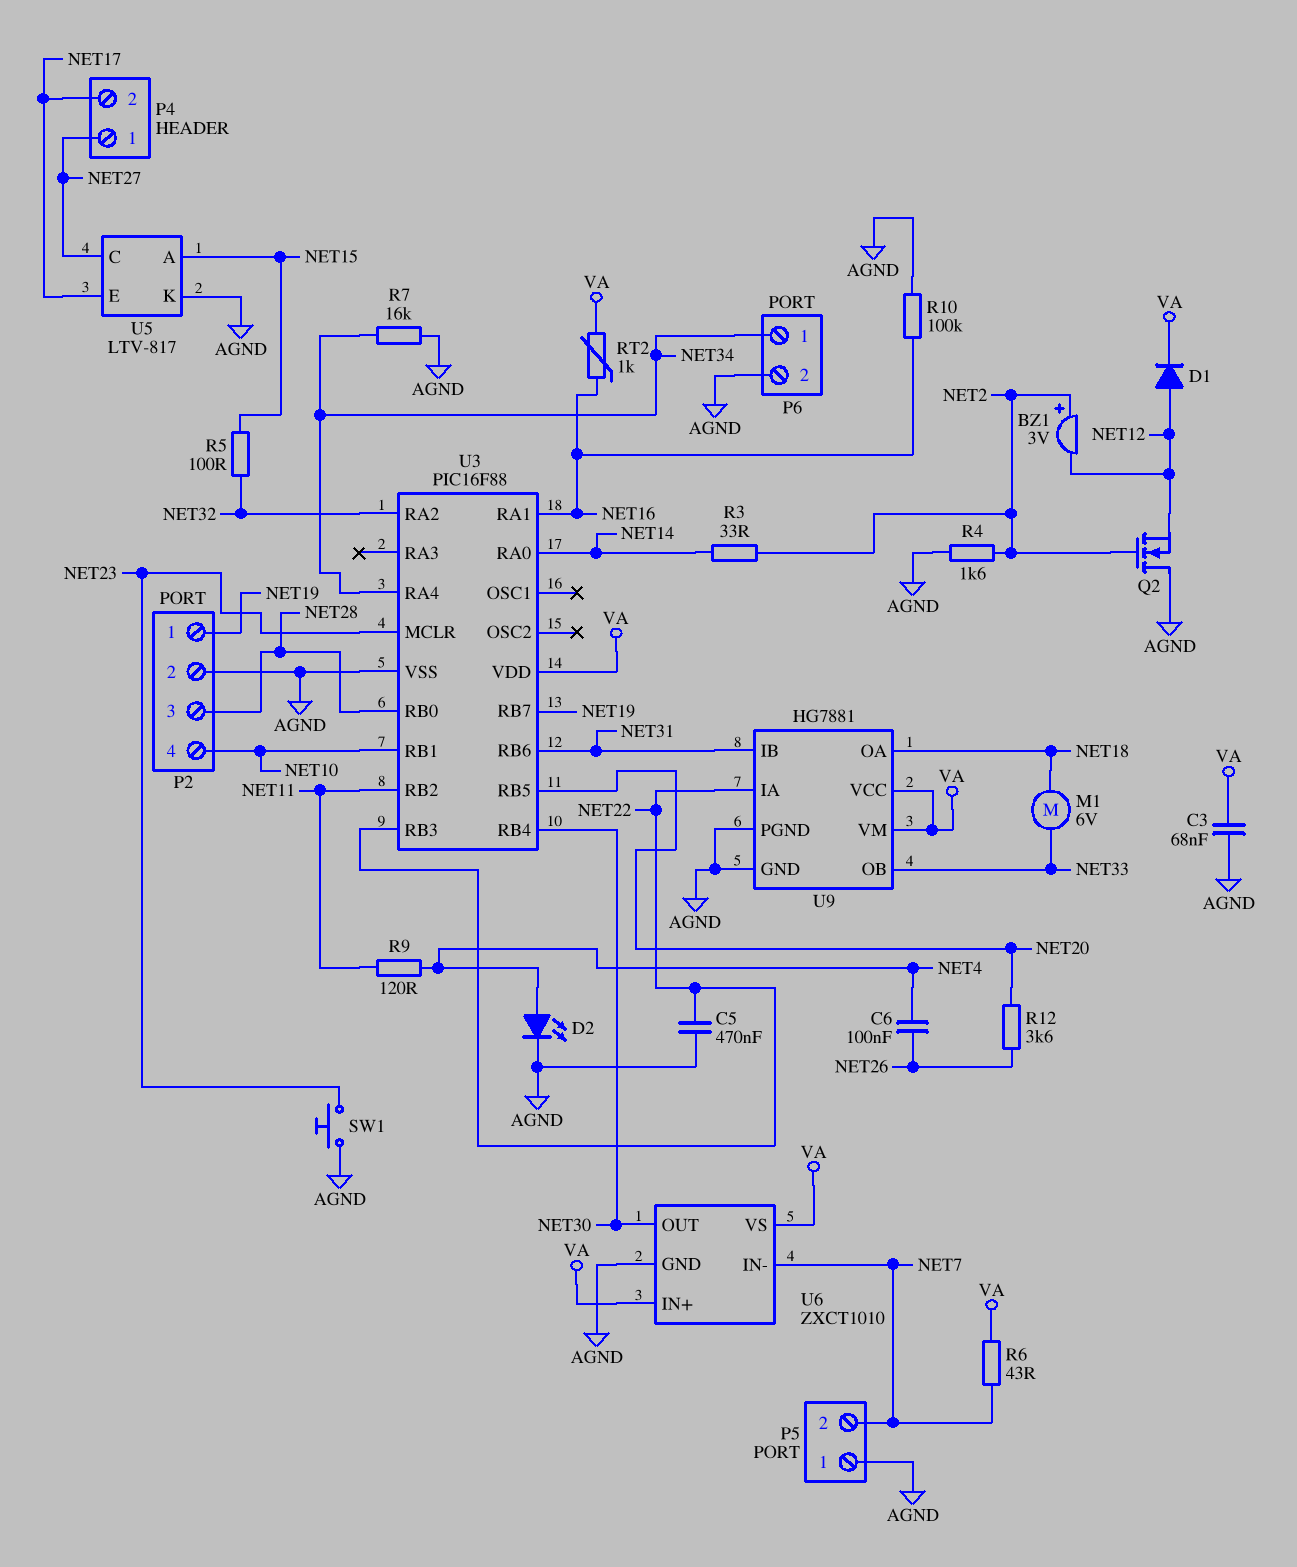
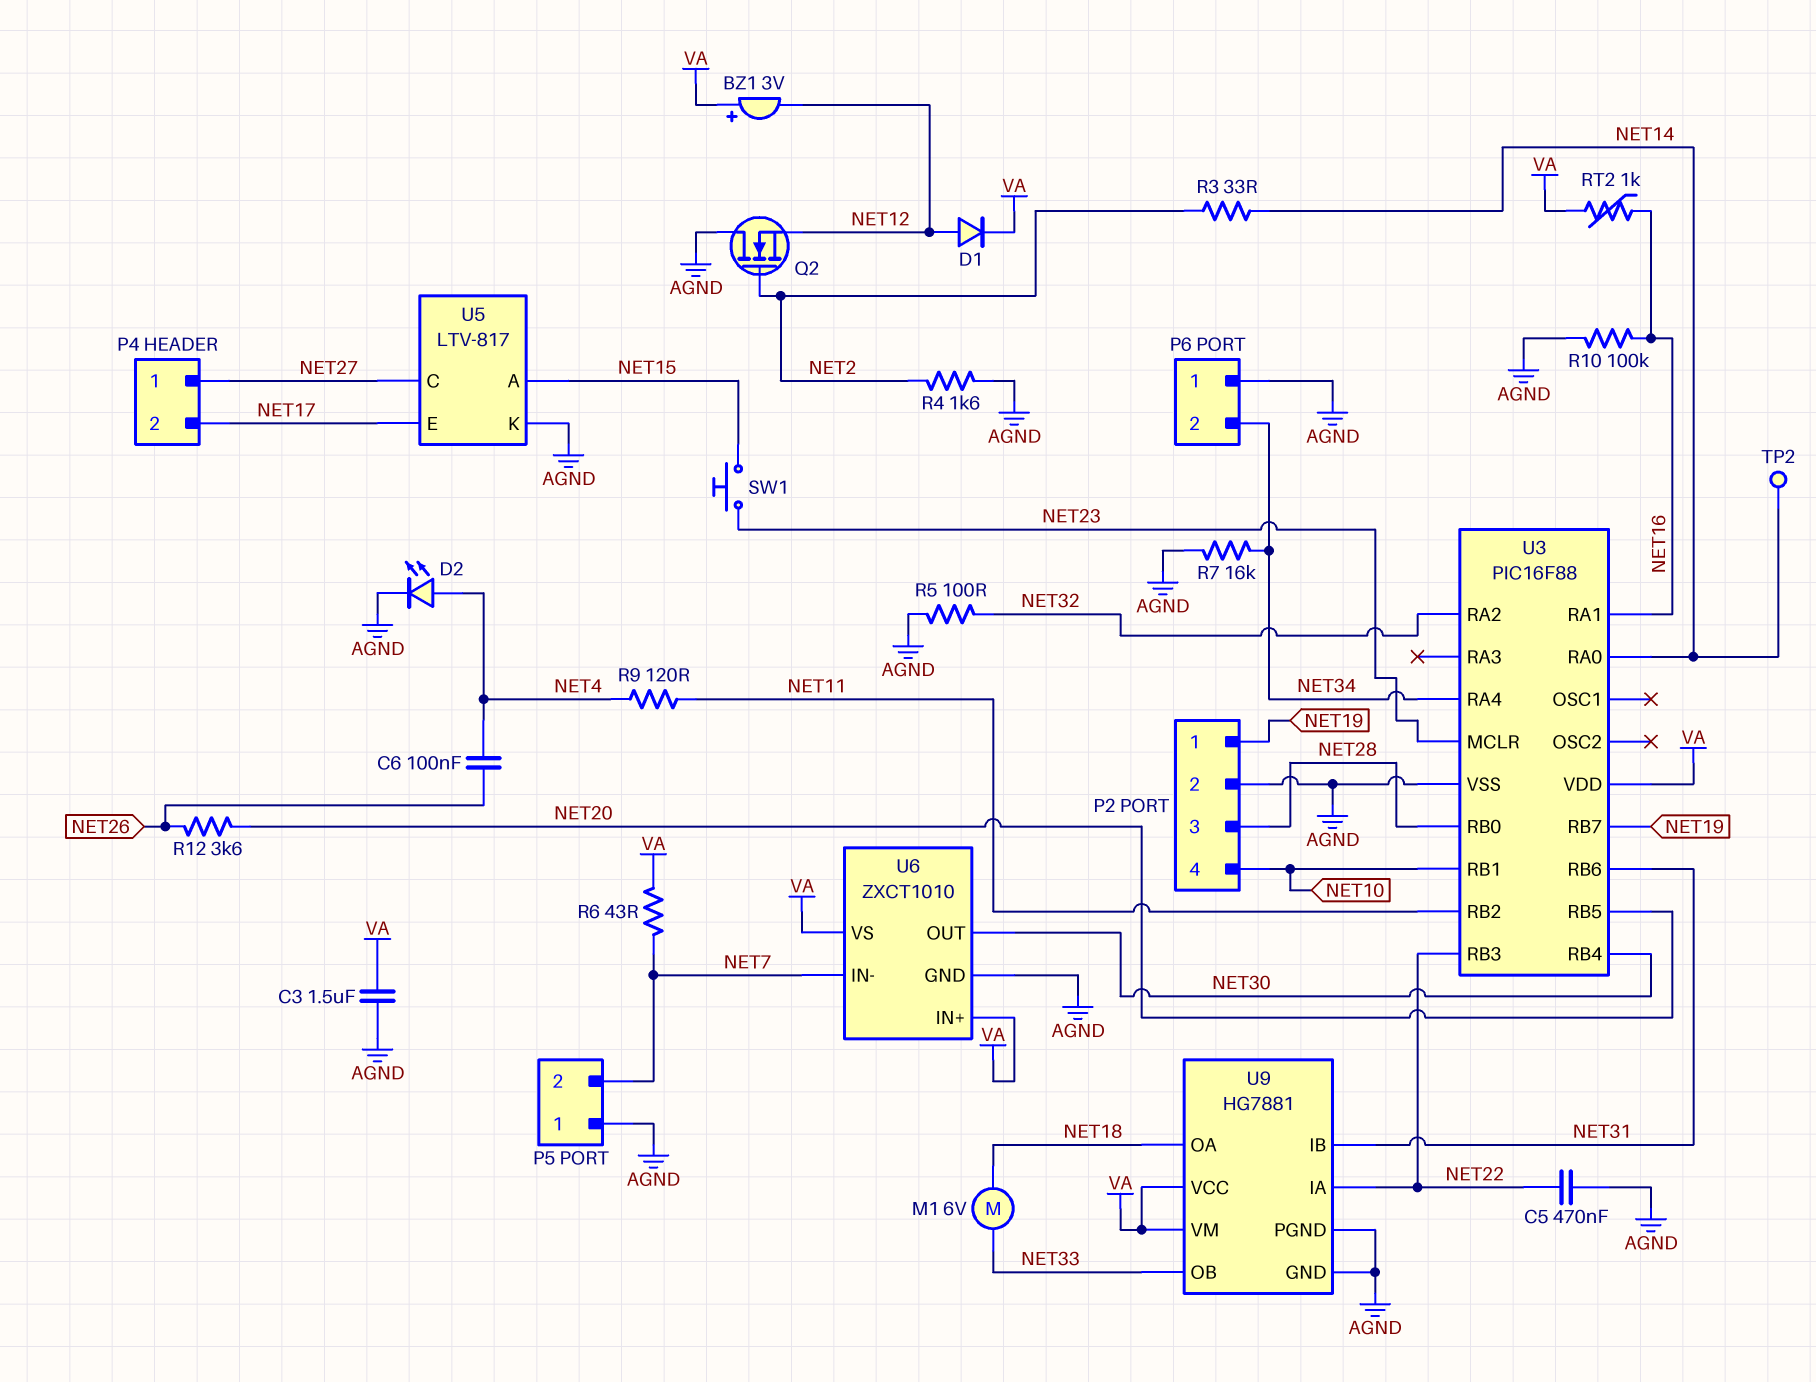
BZ1: buzzer 3V (plus NET2, minus NET12) -> buzzer 3V (plus VA, minus NET12)
C3: 68nF (AGND, VA) -> 1.5uF (AGND, VA)
P6 pin 1: NET34 -> AGND
P6 pin 2: AGND -> NET34
R5: 100 (NET15, NET32) -> 100 (AGND, NET32)
SW1: button (AGND, NET23) -> button (NET15, NET23)
TP2: none -> test point (NET14)

